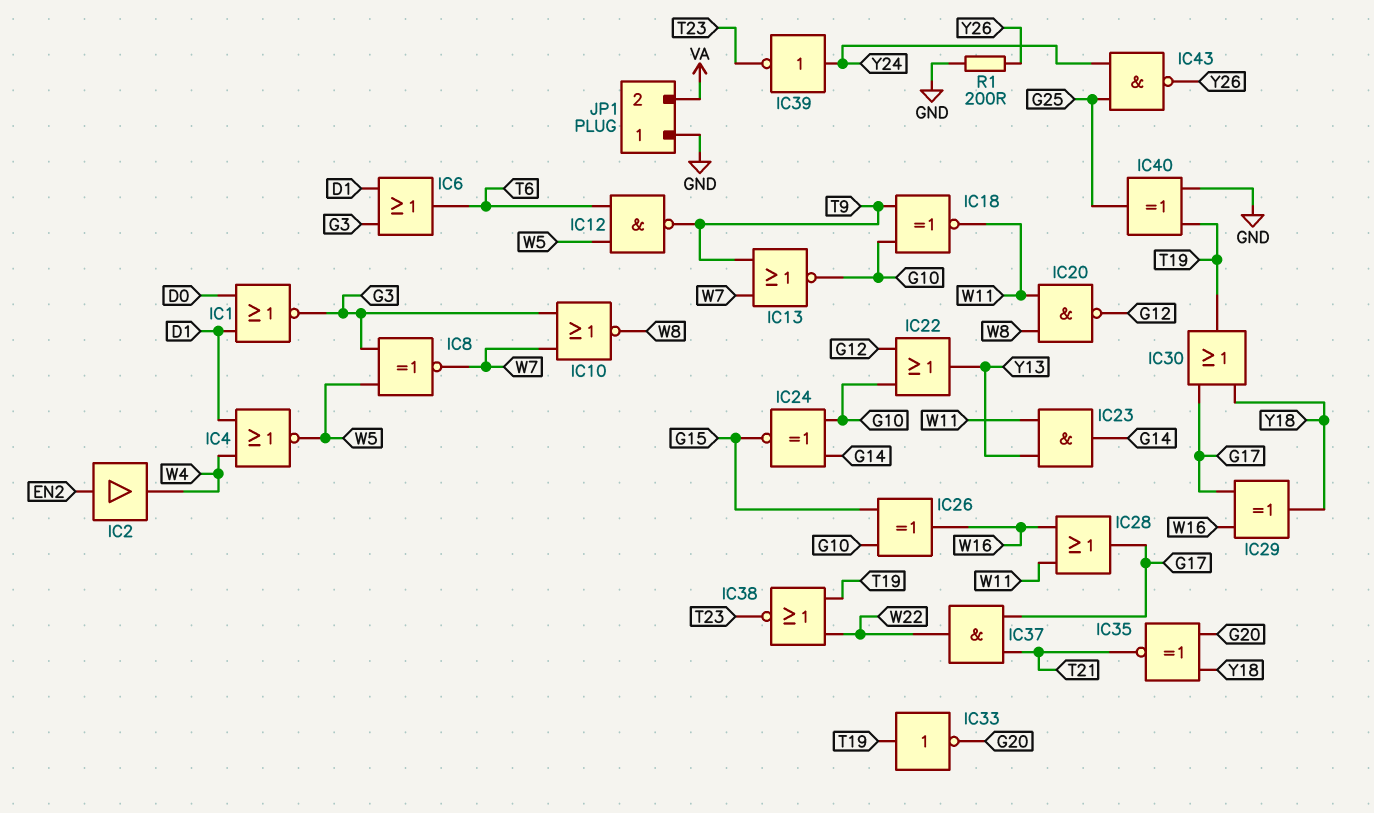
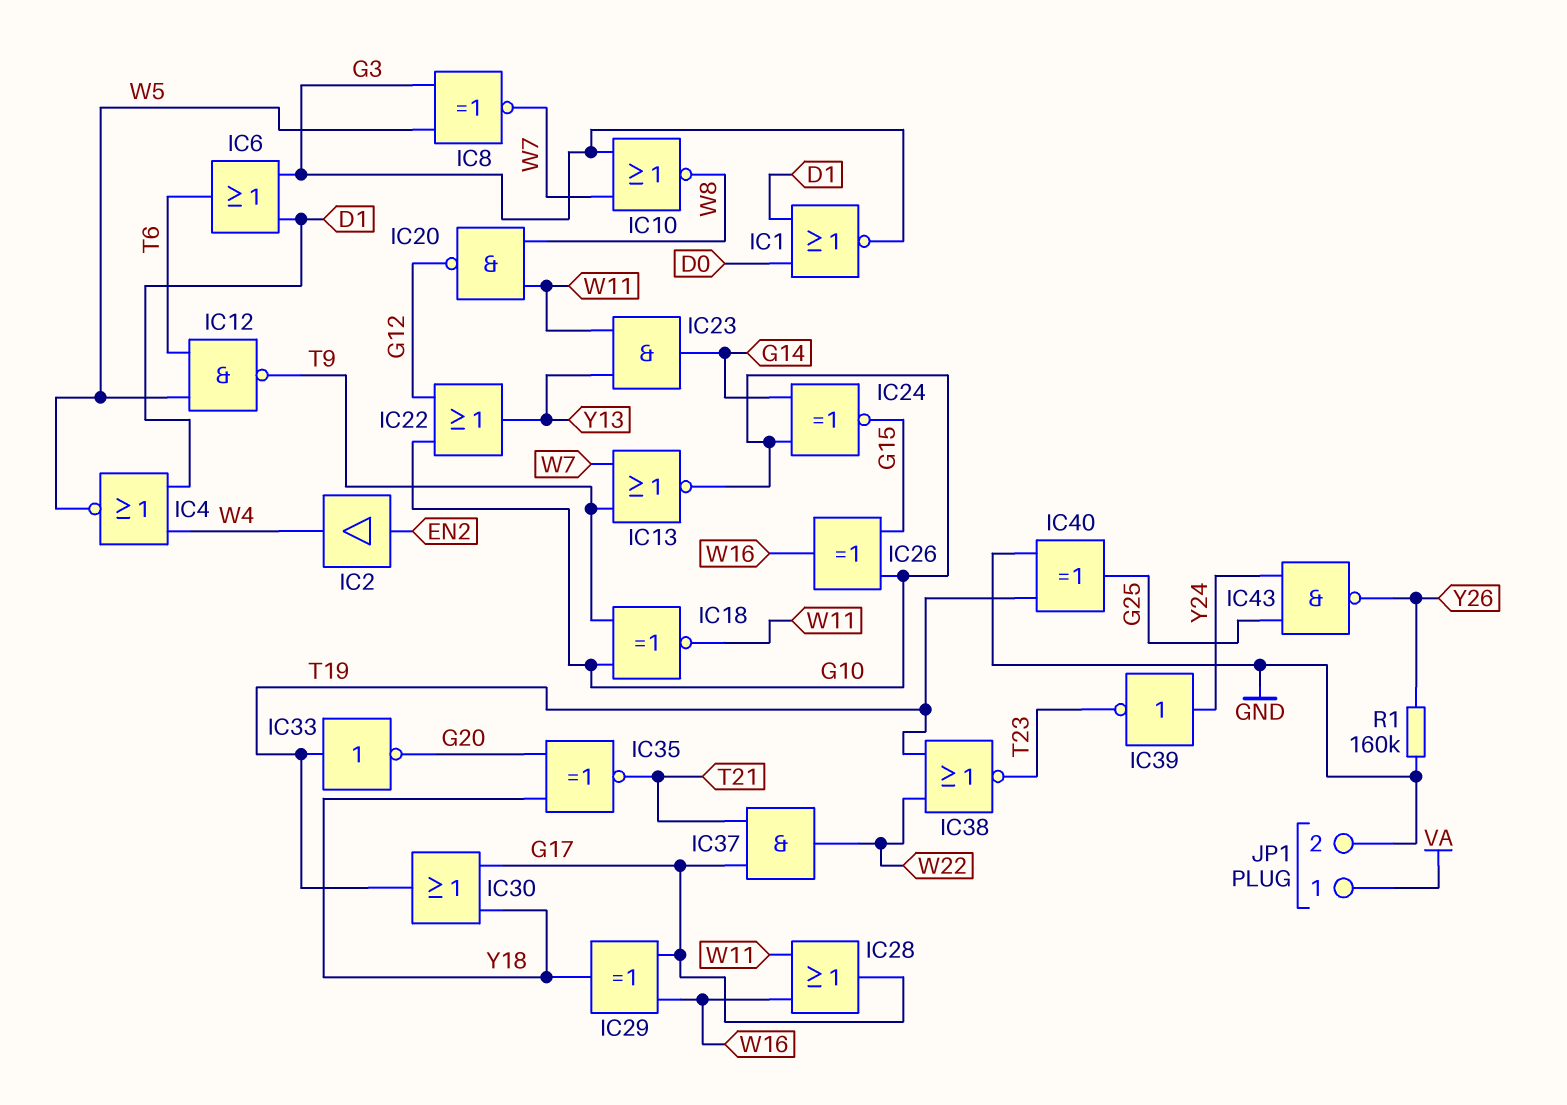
JP1 pin 1: GND -> VA
JP1 pin 2: VA -> GND
R1: 200 (GND, Y26) -> 160k (GND, Y26)

